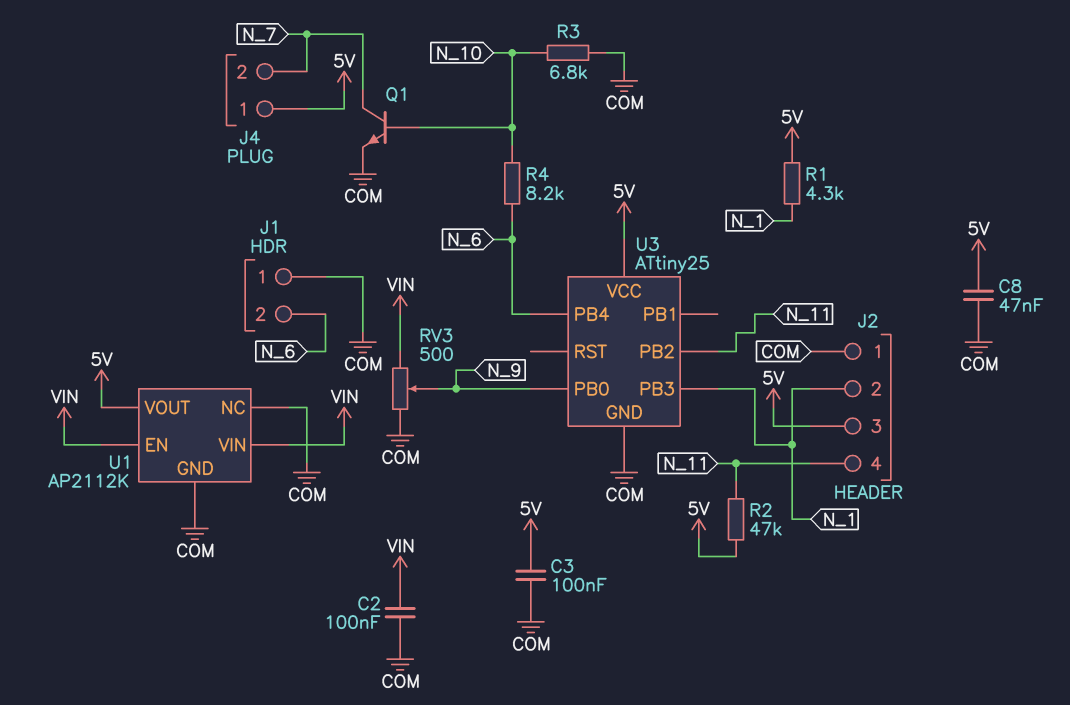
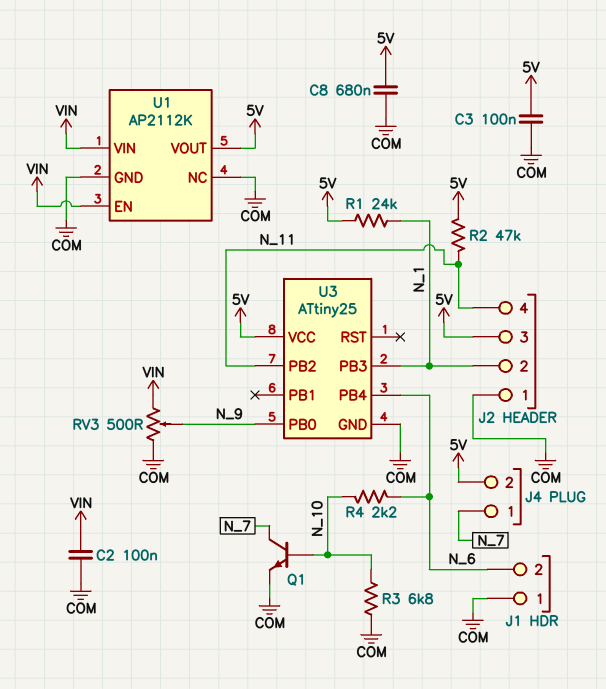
C8: 47nF (5V, COM) -> 680nF (5V, COM)
J4 pin 1: 5V -> N_7
J4 pin 2: N_7 -> 5V
R1: 4.3k (5V, N_1) -> 24k (5V, N_1)
R4: 8.2k (N_6, N_10) -> 2.2k (N_6, N_10)

